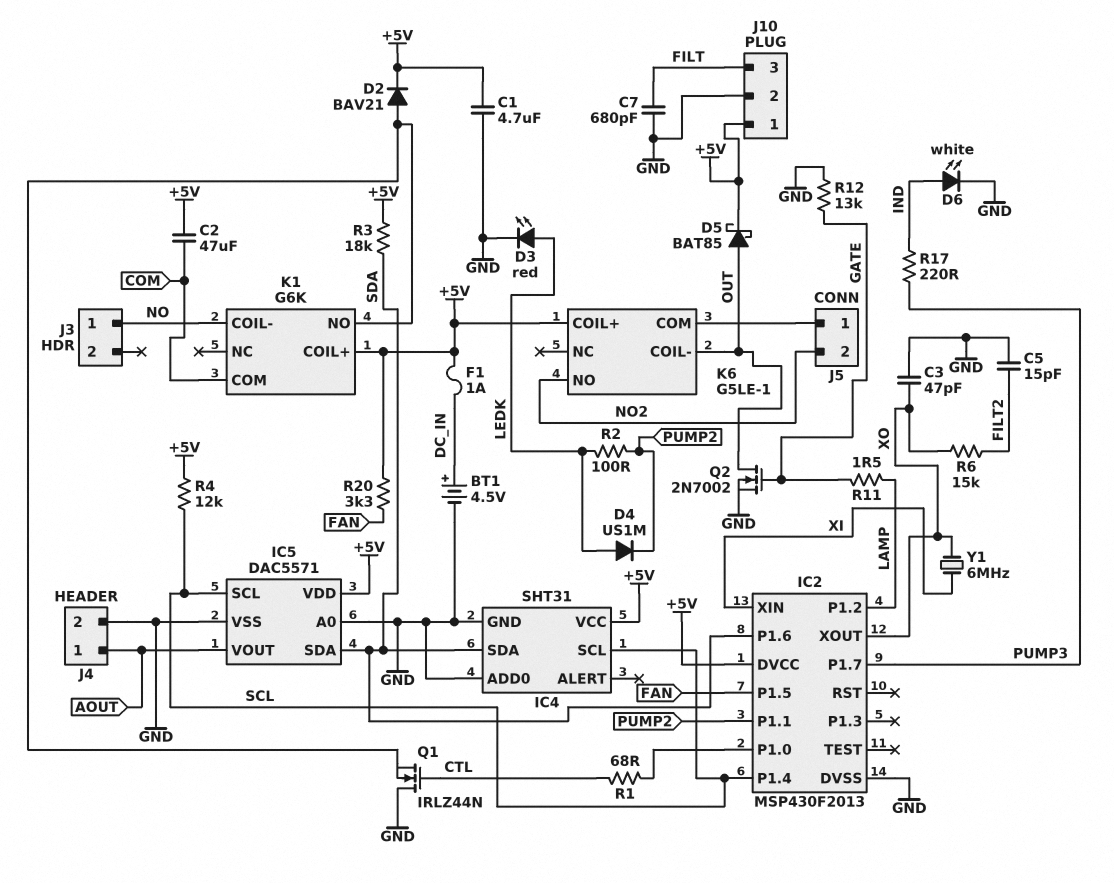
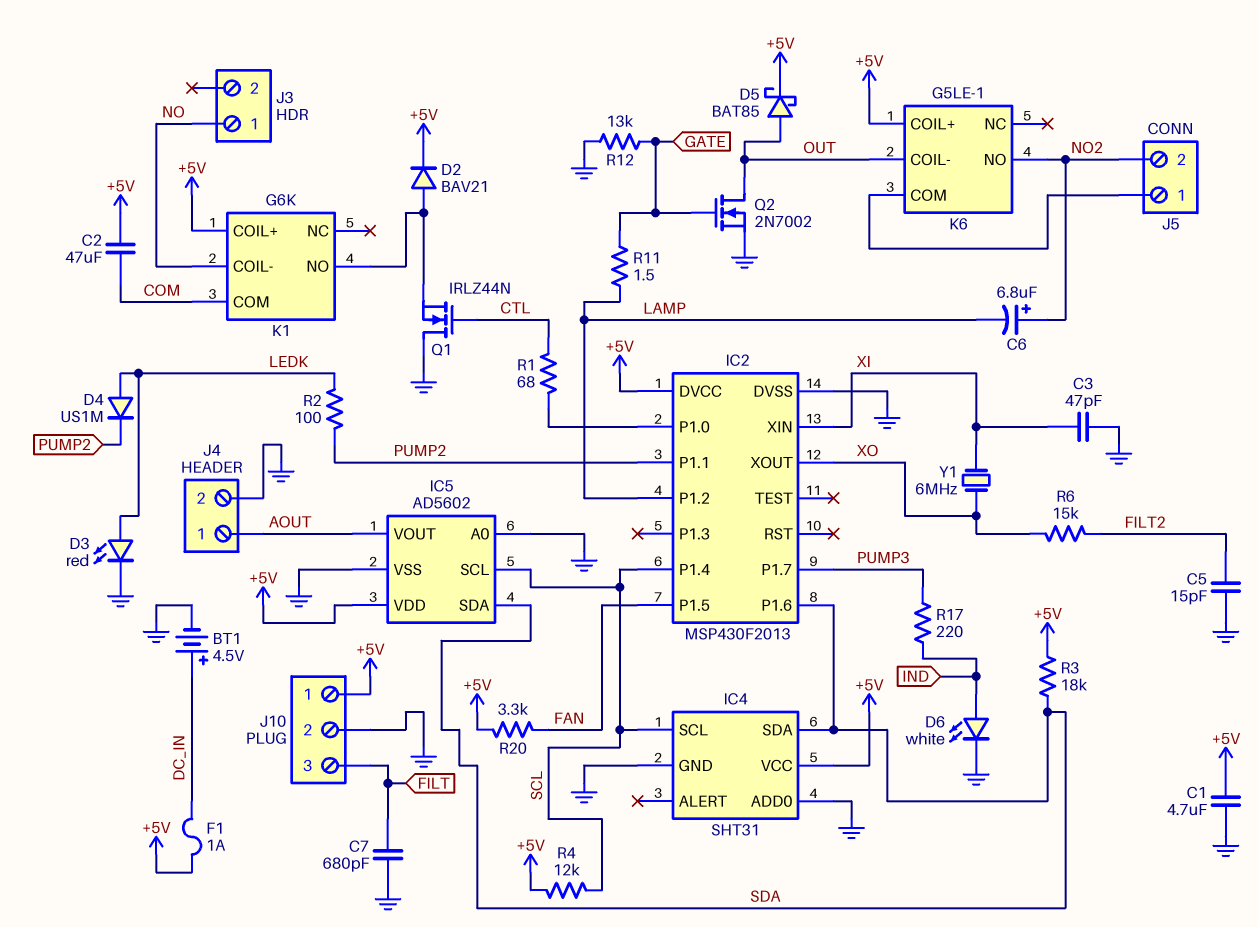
C3: 47pF (GND, XO) -> 47pF (GND, XI)
C6: none -> 6.8uF (plus NO2, minus LAMP)
IC5: DAC5571 -> AD5602

